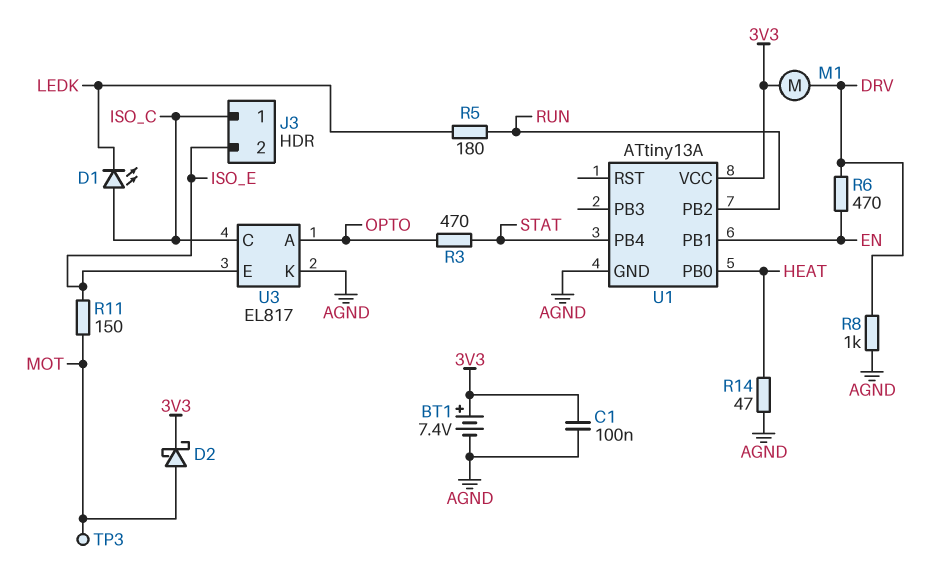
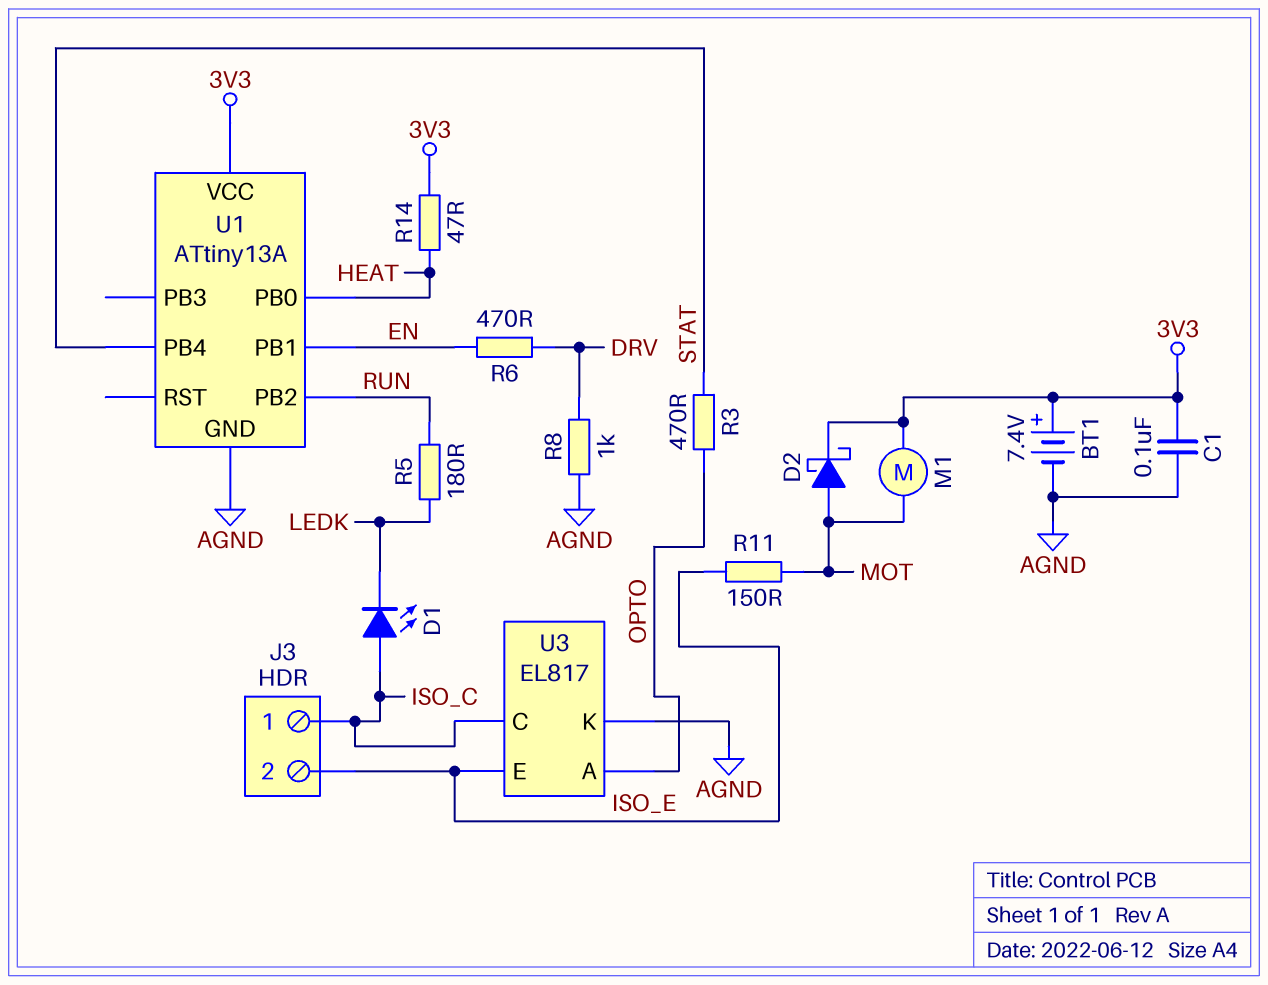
M1: motor (3V3, DRV) -> motor (3V3, MOT)
R14: 47 (AGND, HEAT) -> 47 (3V3, HEAT)
TP3: test point (MOT) -> none

